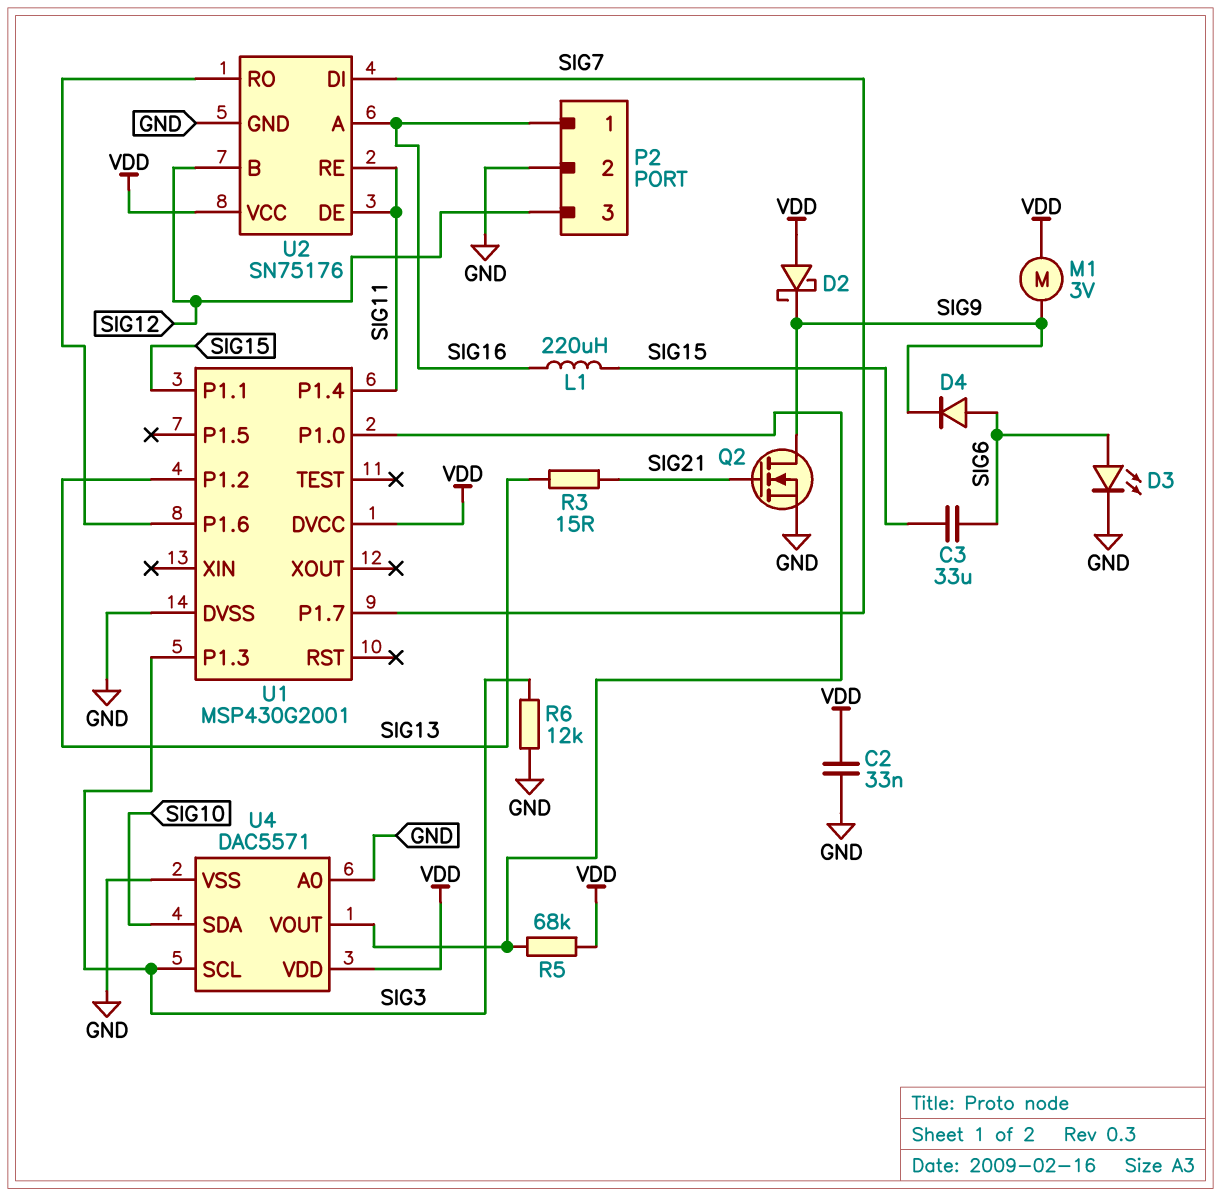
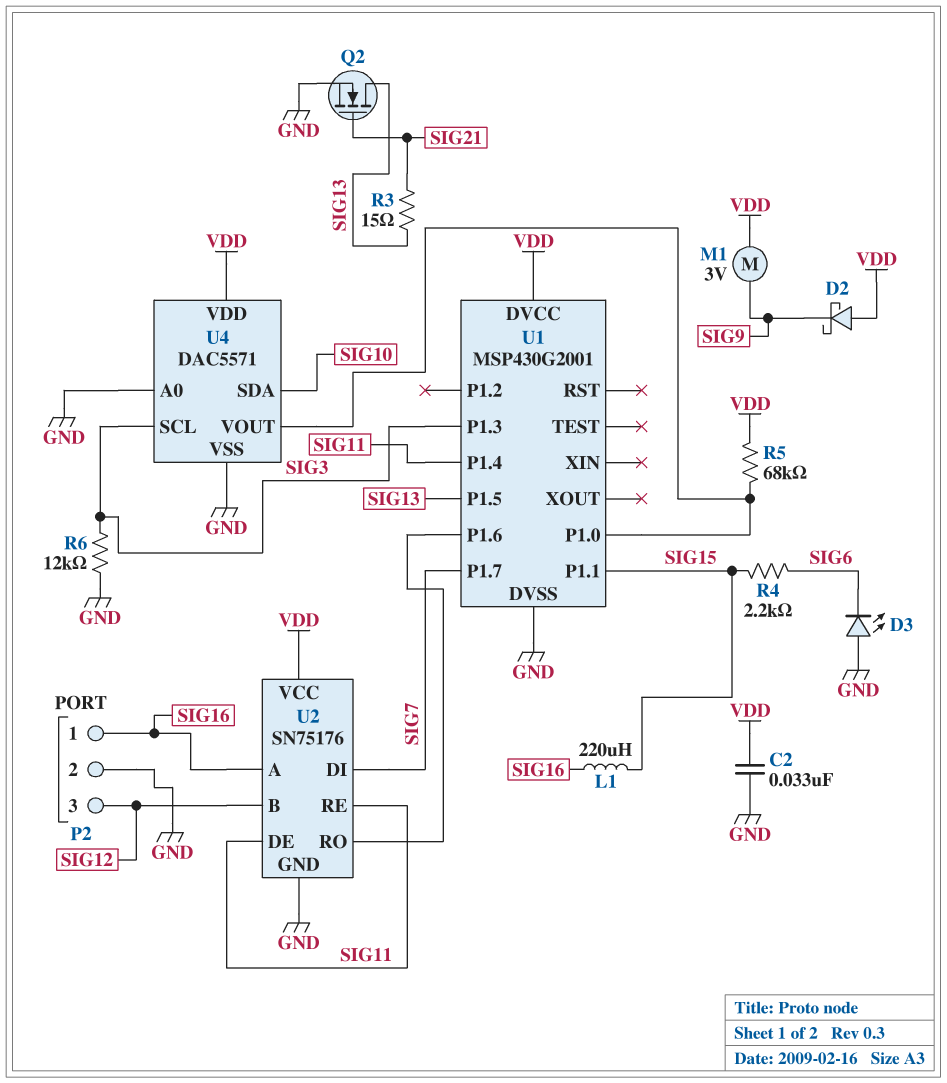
C3: 33uF (SIG6, SIG15) -> none
D3: LED (A SIG6, K GND) -> LED (A GND, K SIG6)
D4: diode (A SIG6, K SIG9) -> none
Q2: NMOS (G SIG21, D SIG9, S GND) -> NMOS (G SIG21, D SIG13, S GND)
R4: none -> 2.2k (SIG6, SIG15)
U1 pin P1.2: SIG13 -> none
U1 pin P1.5: none -> SIG13

